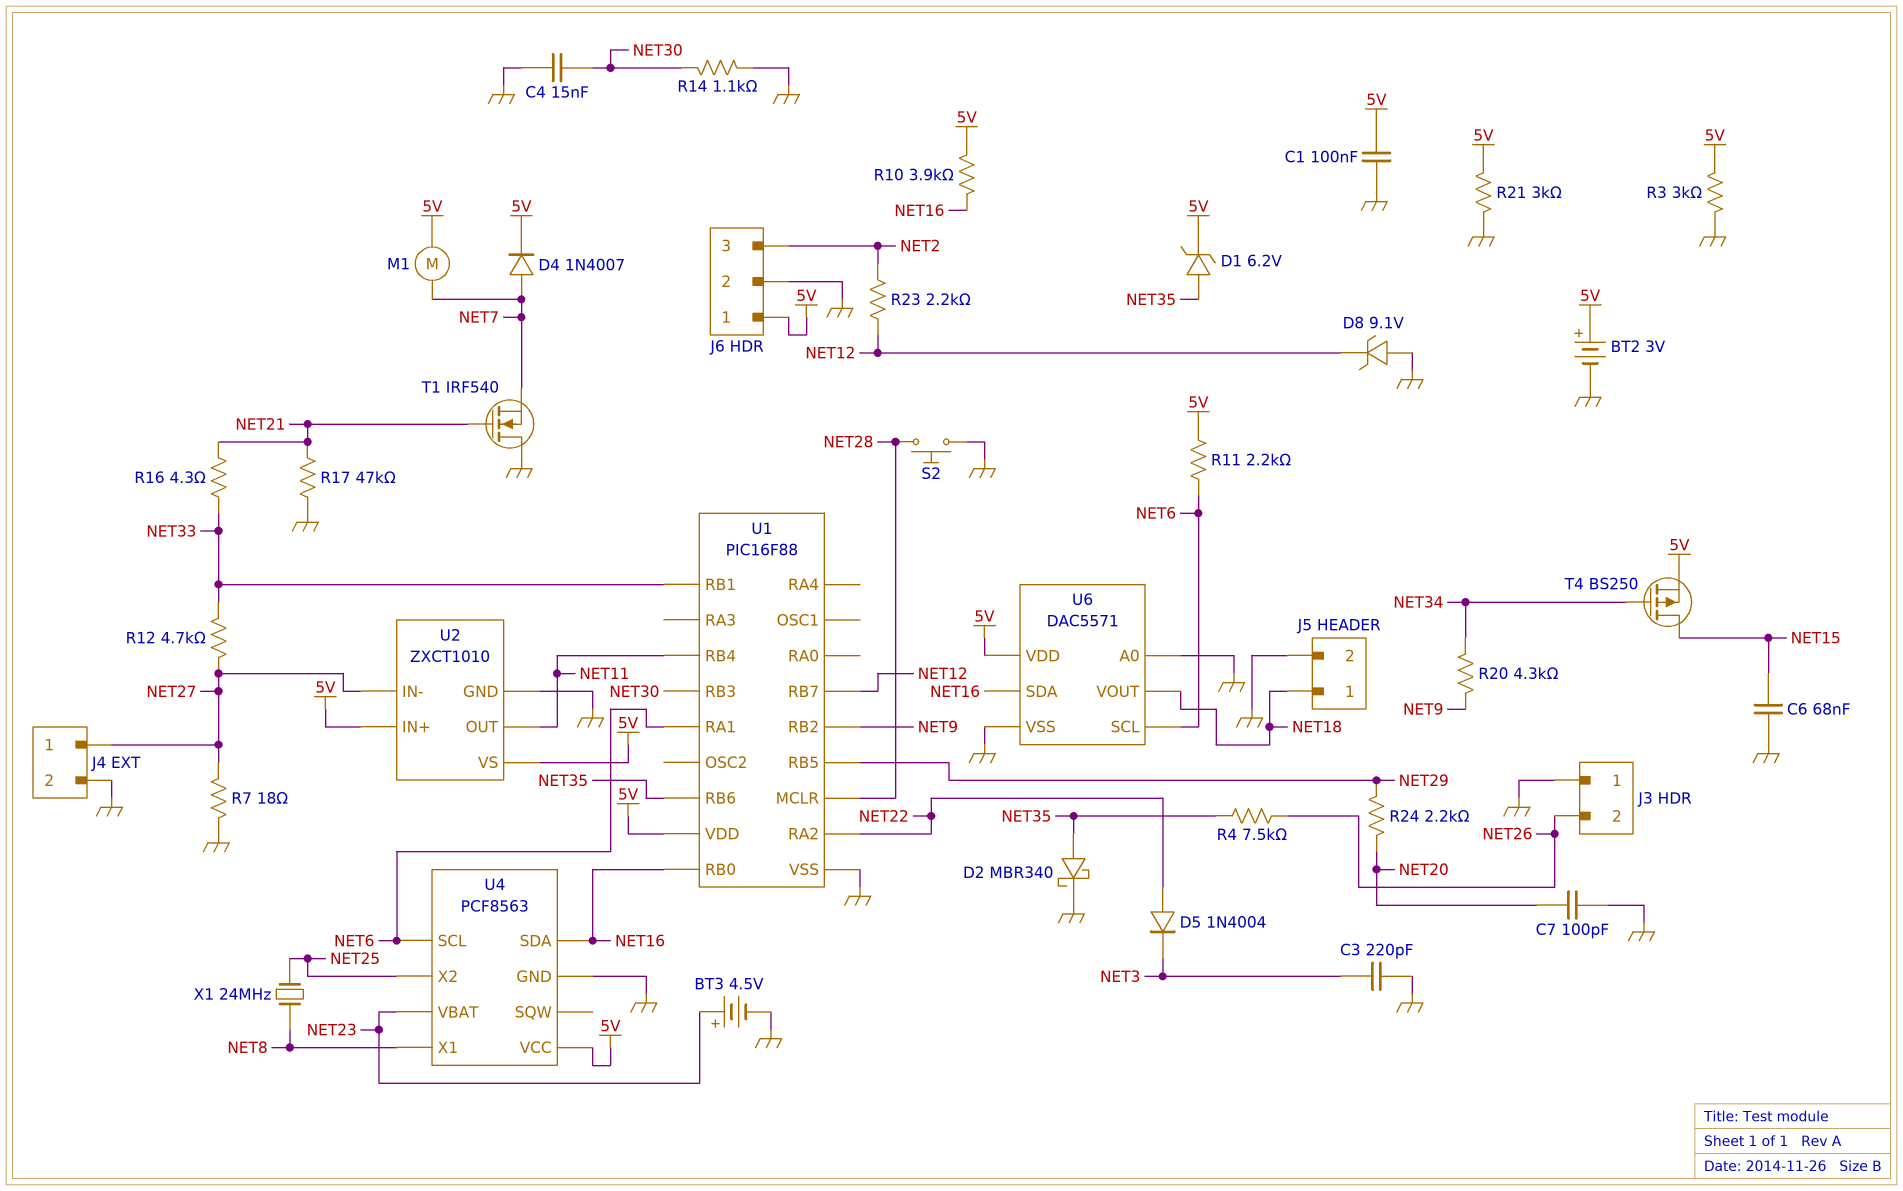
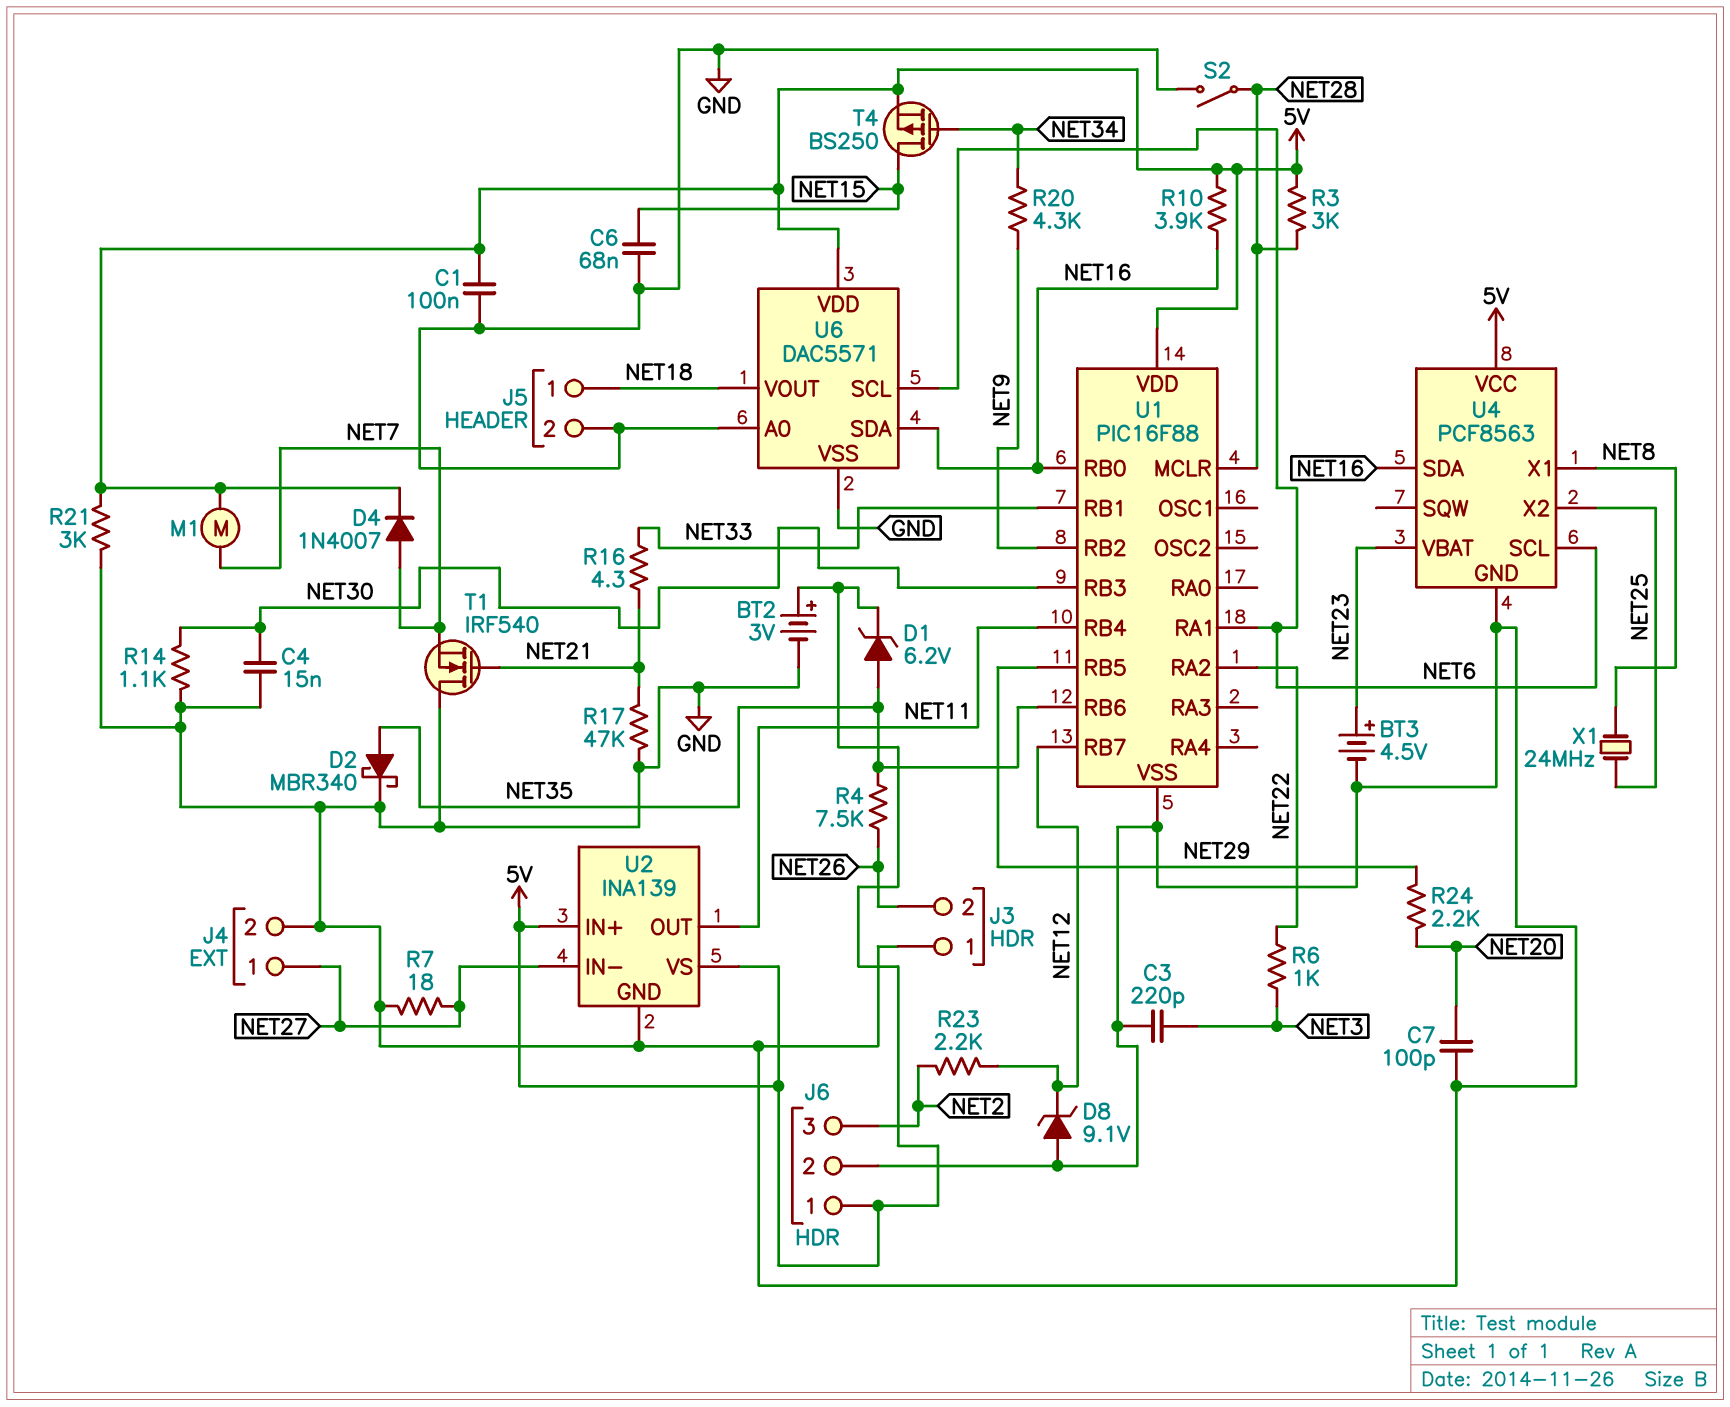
D5: diode 1N4004 (A NET22, K NET3) -> none
R3: 3k (5V, GND) -> 3k (5V, NET28)
R6: none -> 1k (NET3, NET22)
R11: 2.2k (5V, NET6) -> none
R12: 4.7k (NET27, NET33) -> none
S2: button (GND, NET28) -> switch (GND, NET28)
U2: ZXCT1010 -> INA139

